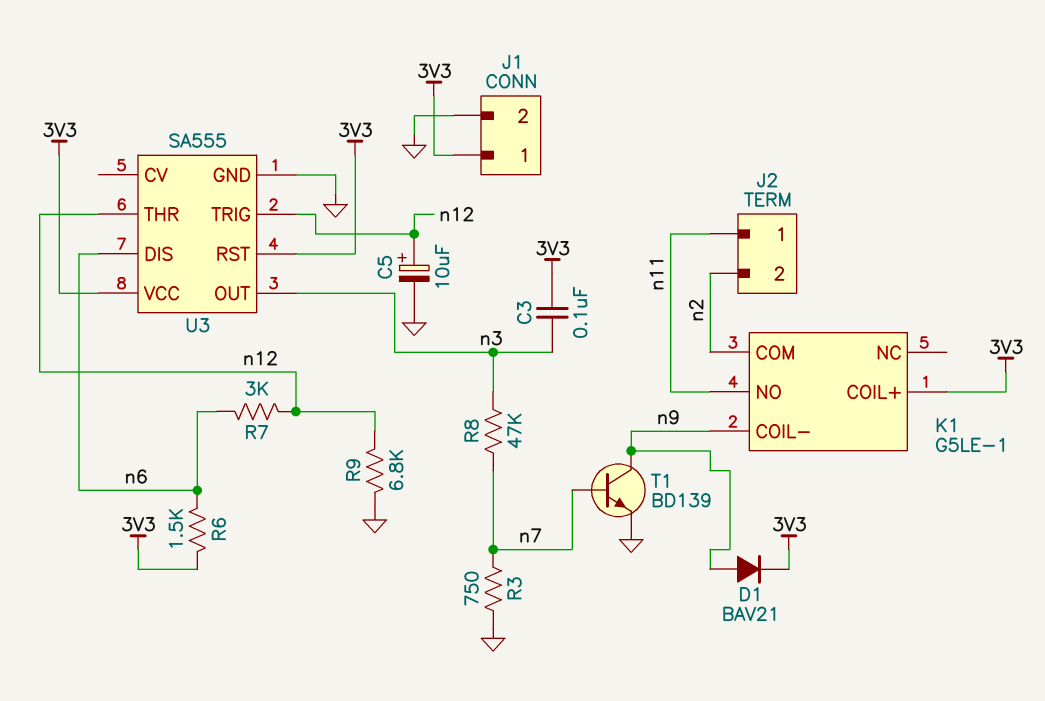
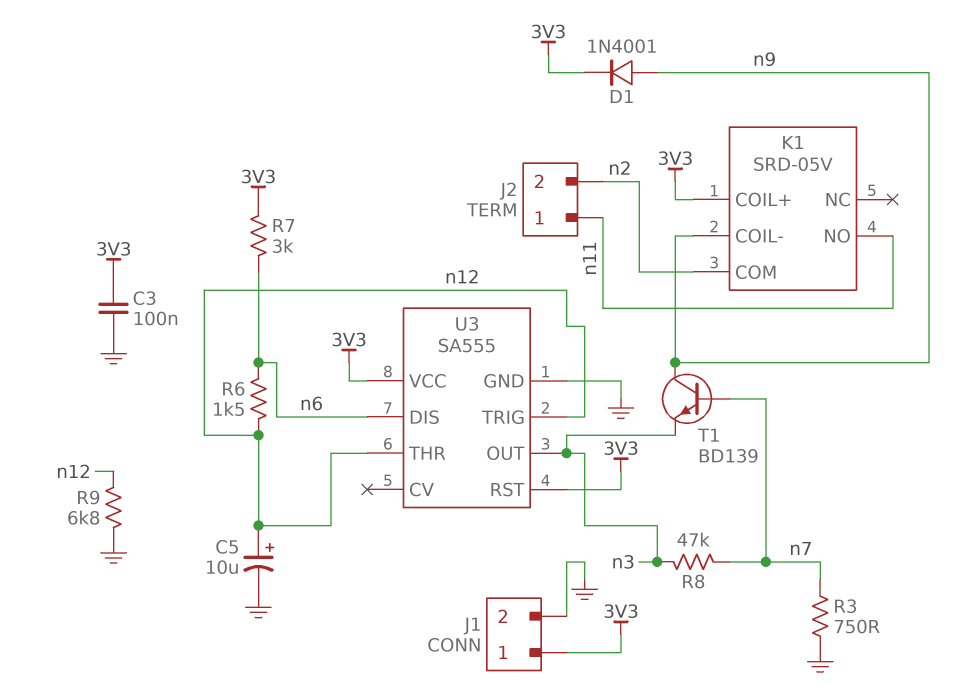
C3: 100nF (3V3, n3) -> 100nF (3V3, GND)
D1: diode BAV21 (A n9, K 3V3) -> diode 1N4001 (A n9, K 3V3)
K1: G5LE-1 -> SRD-05V
R6: 1.5k (3V3, n6) -> 1.5k (n6, n12)
R7: 3k (n6, n12) -> 3k (3V3, n6)
T1: NPN BD139 (B n7, C n9, E GND) -> NPN BD139 (B n7, C n9, E n3)

